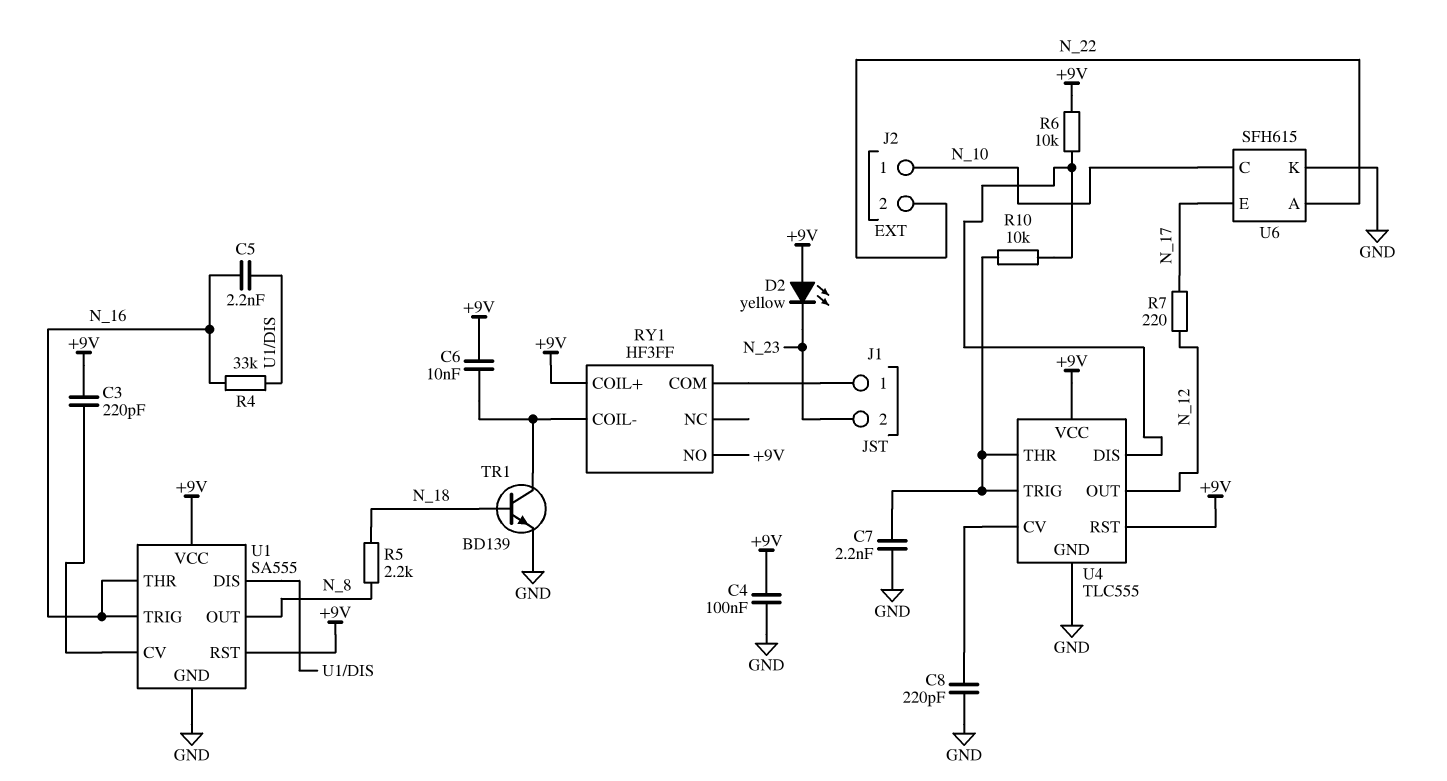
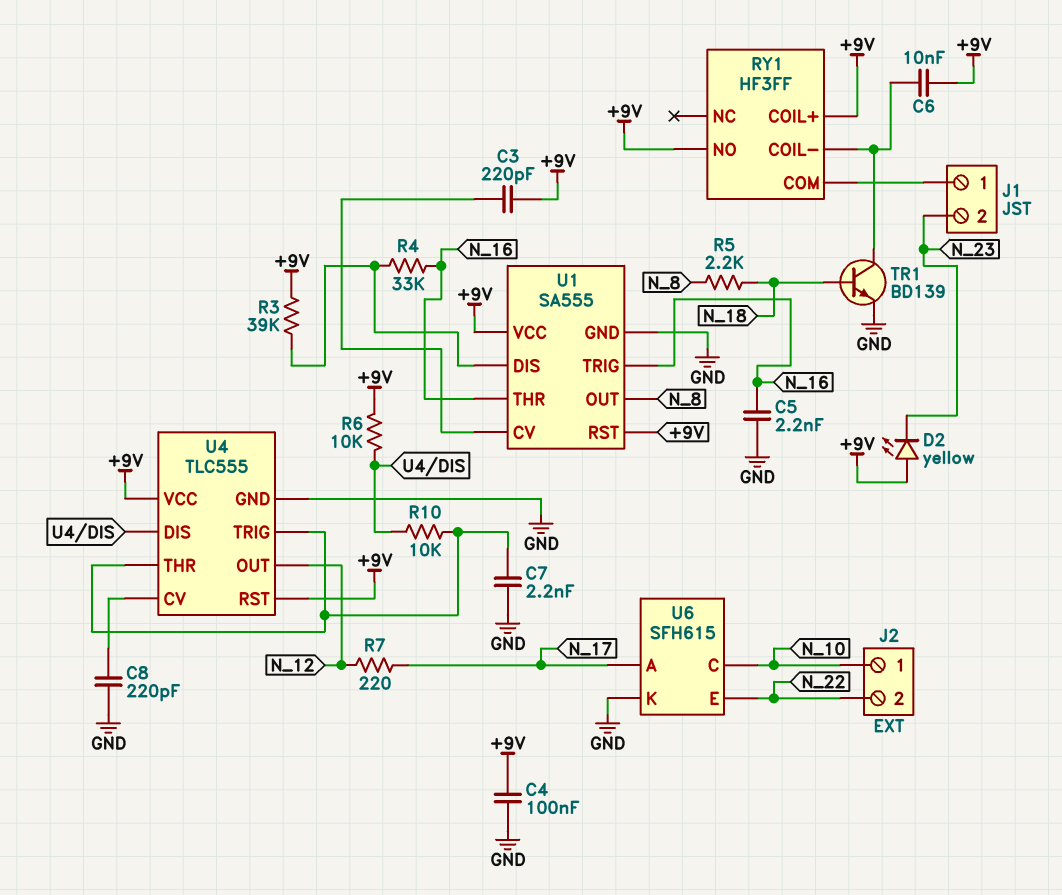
C5: 2.2nF (N_16, U1/DIS) -> 2.2nF (GND, N_16)
R3: none -> 39k (+9V, U1/DIS)
U6 pin A: N_22 -> N_17
U6 pin E: N_17 -> N_22

